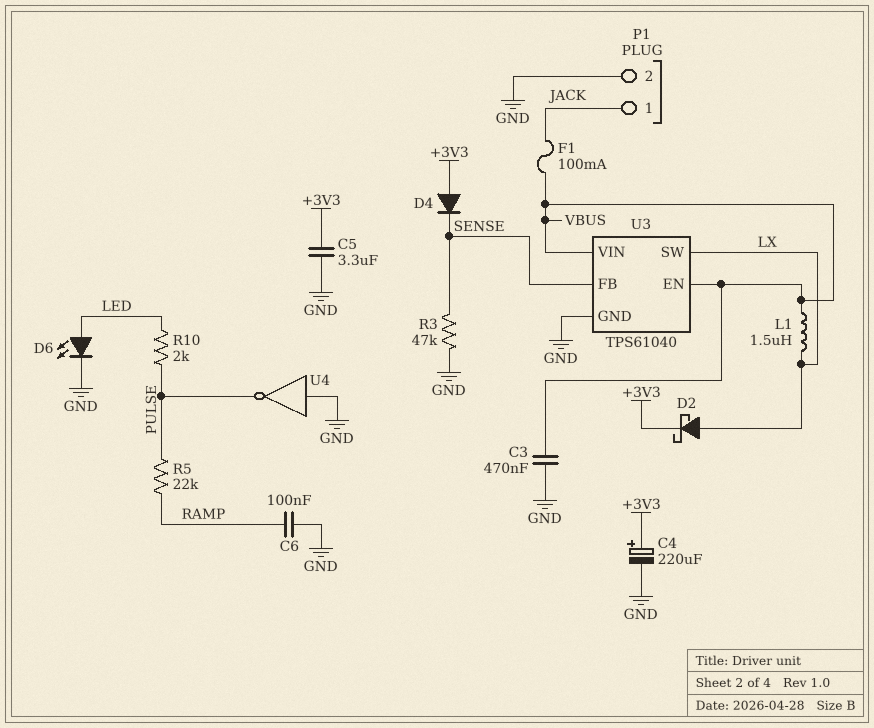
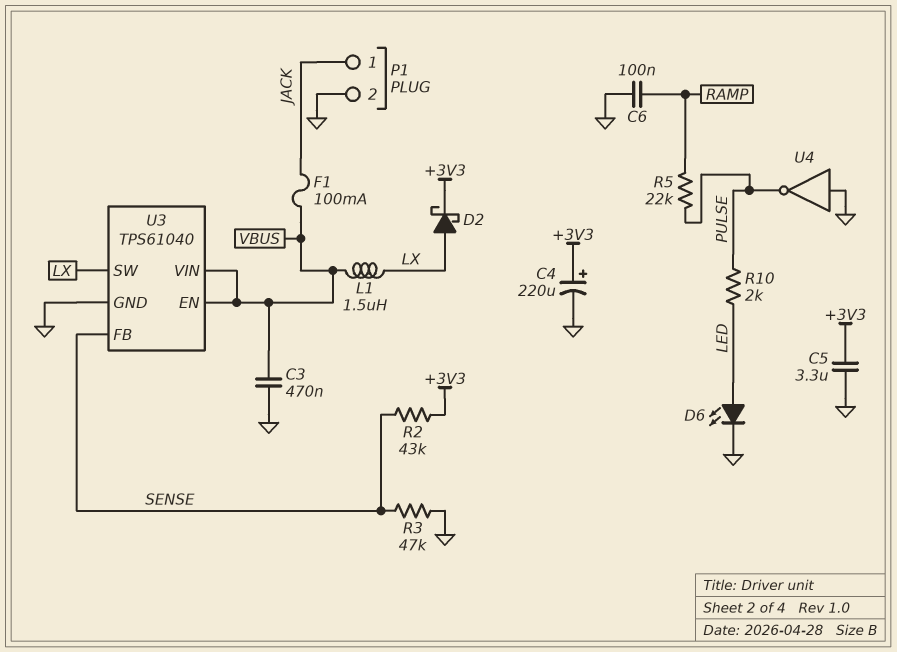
D4: diode (A +3V3, K SENSE) -> none
R2: none -> 43k (+3V3, SENSE)

